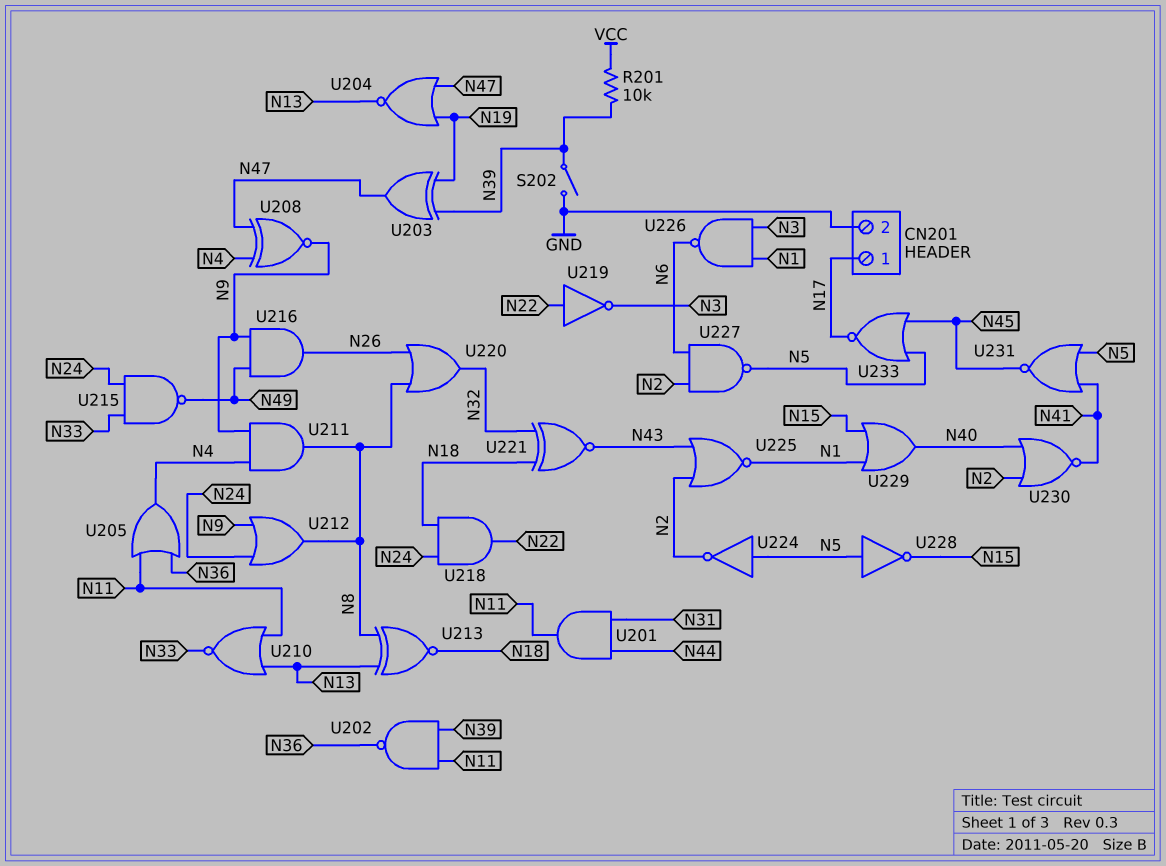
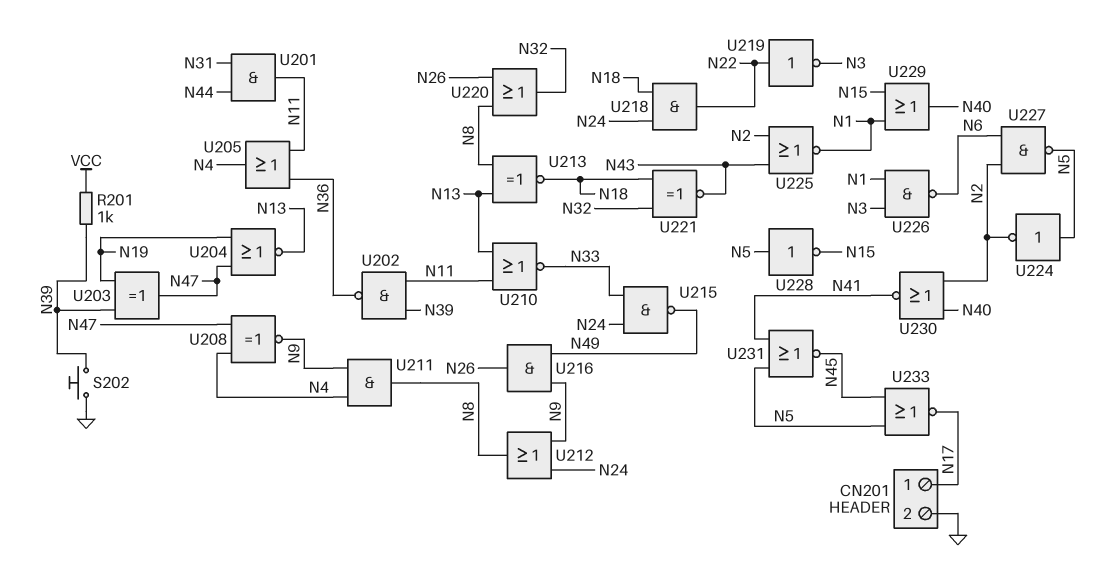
R201: 10k (N39, VCC) -> 1k (N39, VCC)
S202: switch (GND, N39) -> button (GND, N39)

